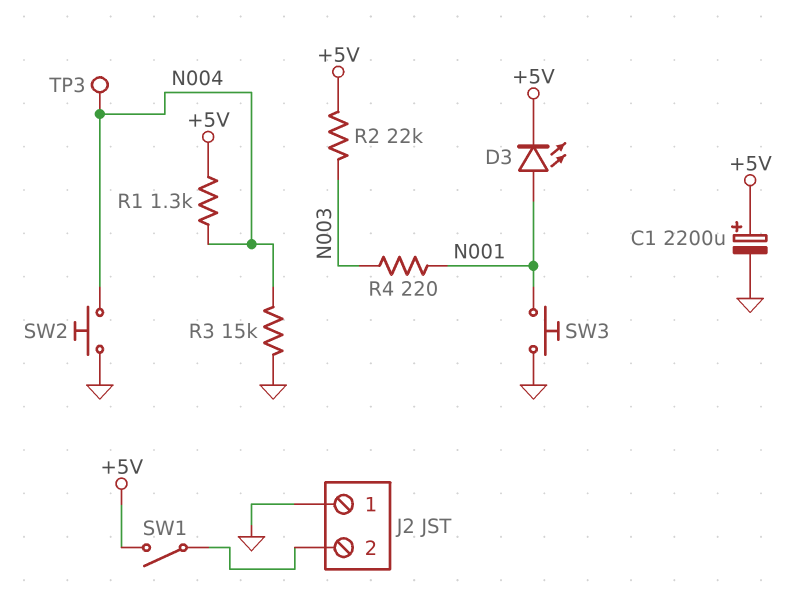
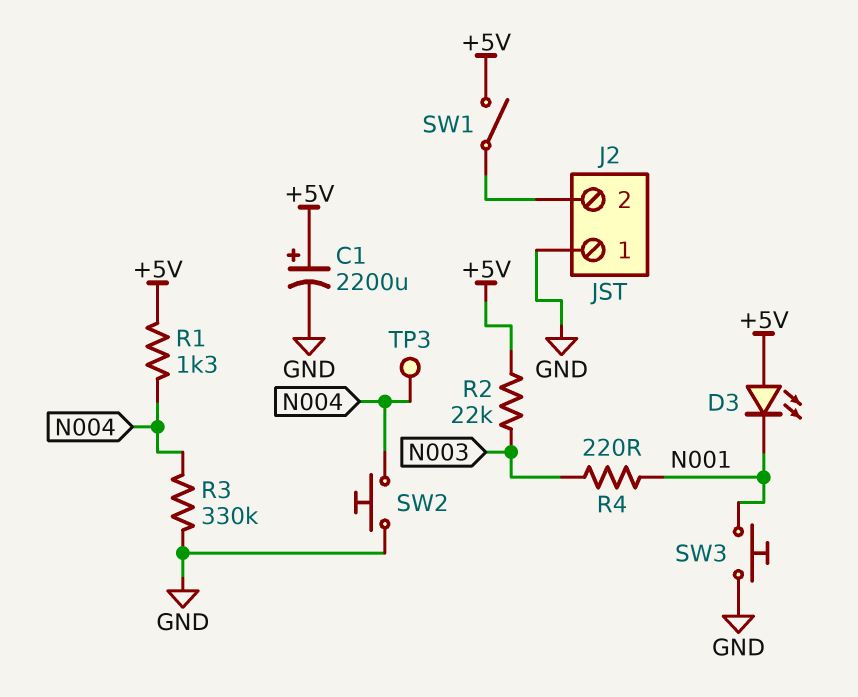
D3: LED (A N001, K +5V) -> LED (A +5V, K N001)
R3: 15k (GND, N004) -> 330k (GND, N004)

